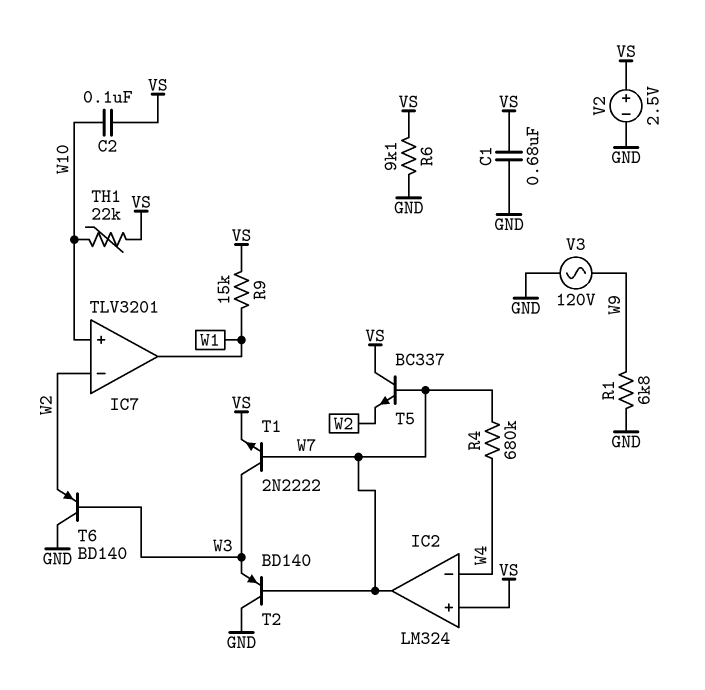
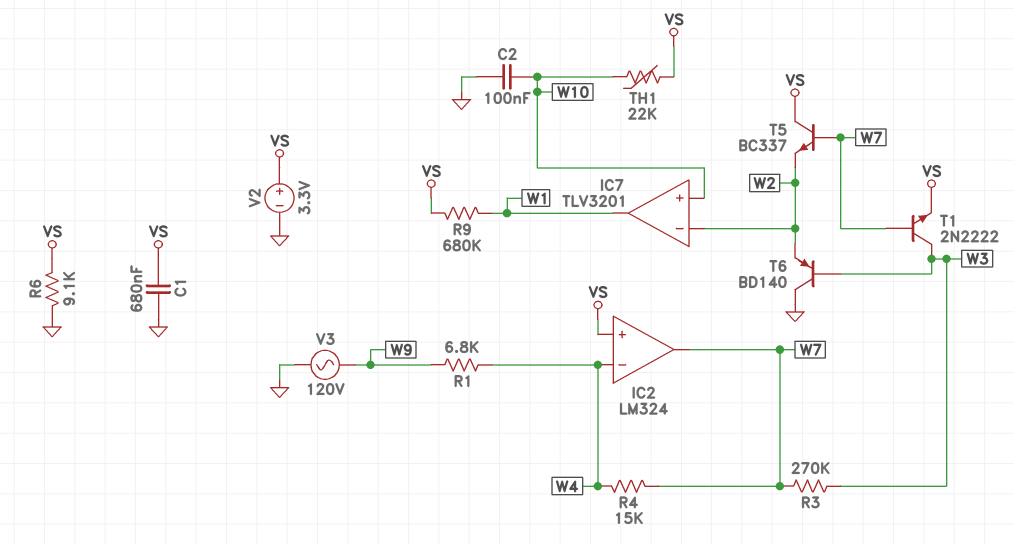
C2: 100nF (VS, W10) -> 100nF (GND, W10)
R1: 6.8k (GND, W9) -> 6.8k (W4, W9)
R3: none -> 270k (W3, W7)
R4: 680k (W4, W7) -> 15k (W4, W7)
R9: 15k (VS, W1) -> 680k (VS, W1)
T2: PNP BD140 (B W7, C GND, E W3) -> none
V2: 2.5V (plus VS, minus GND) -> 3.3V (plus VS, minus GND)

